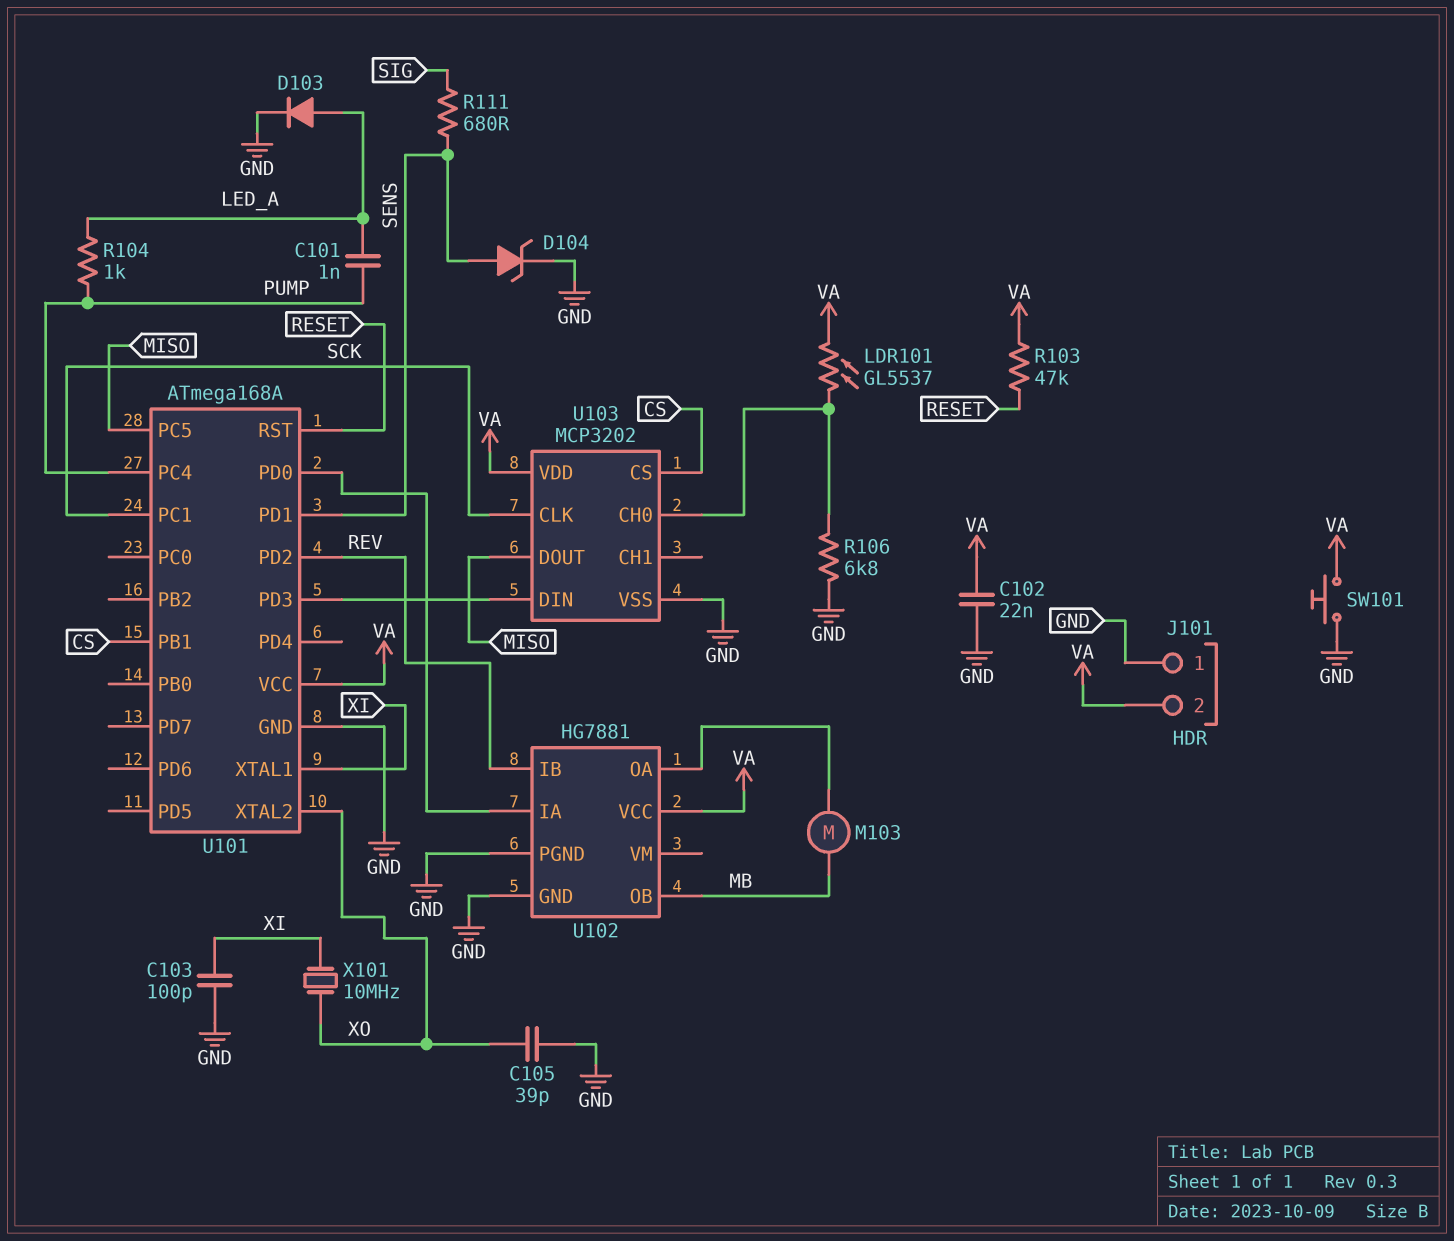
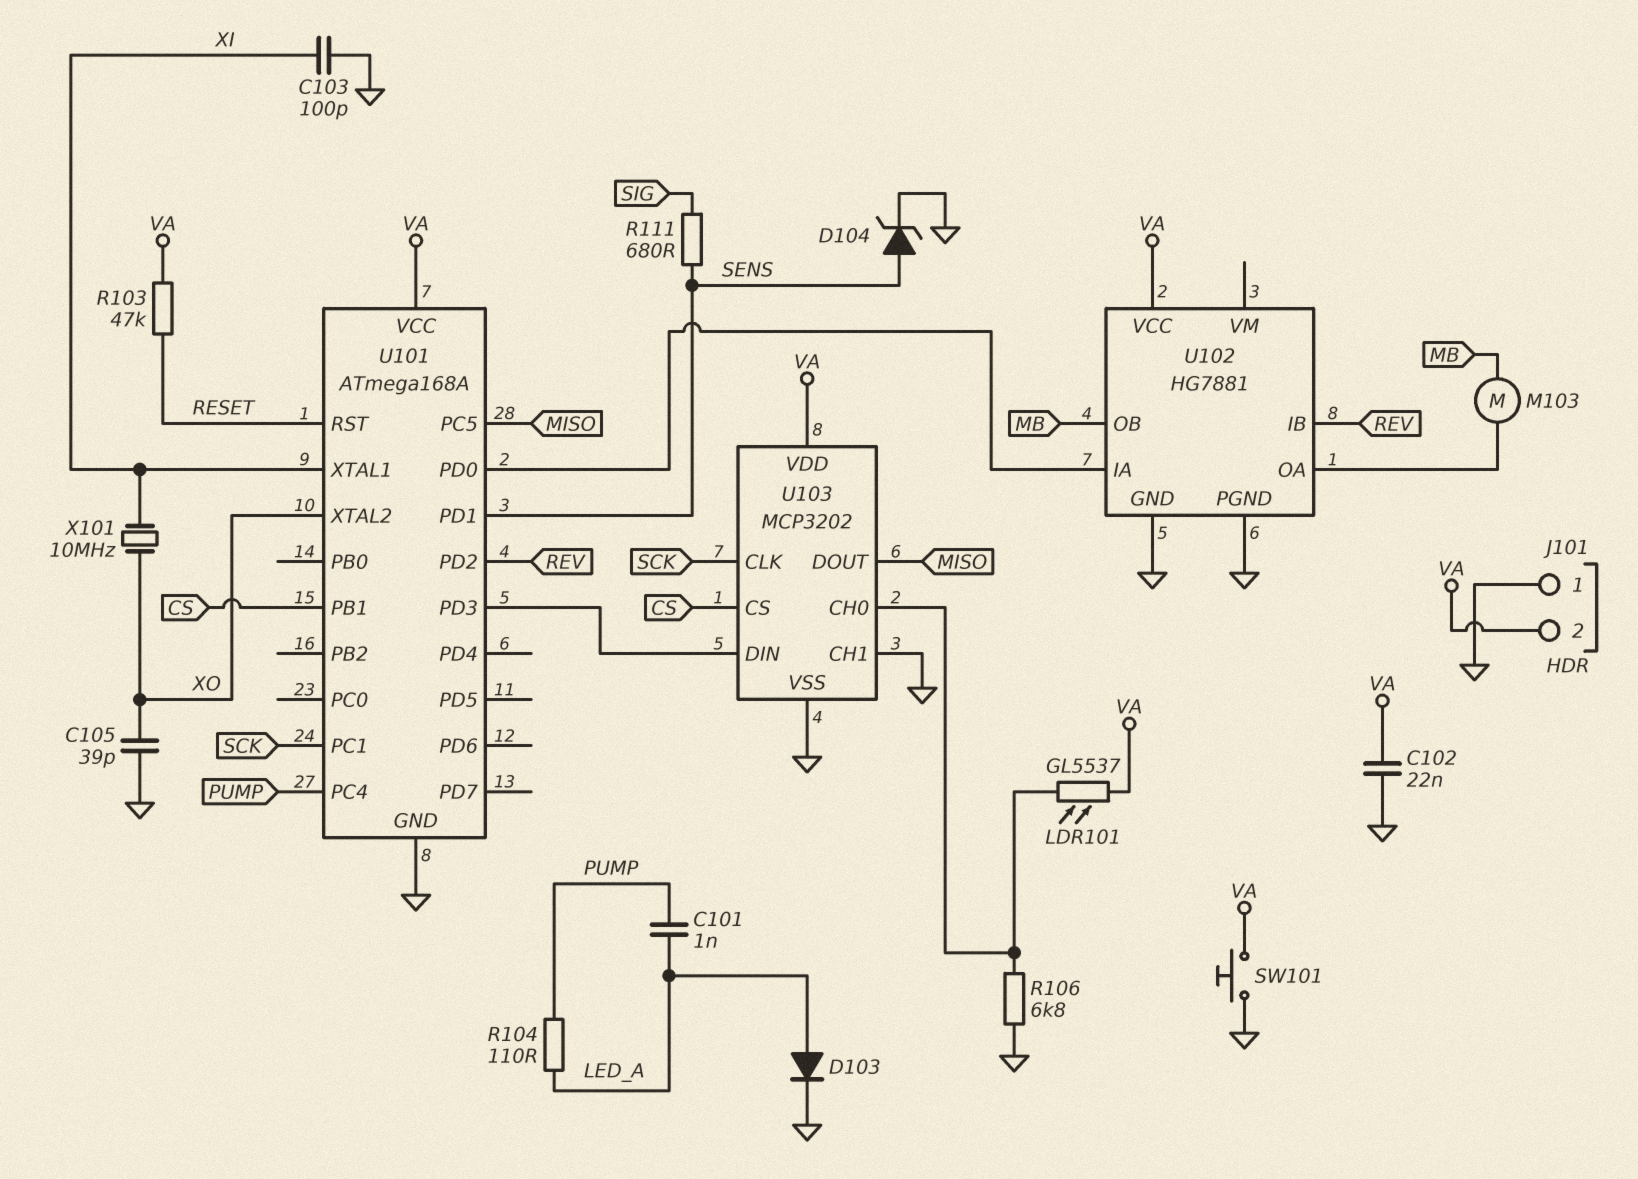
R104: 1k (LED_A, PUMP) -> 110 (LED_A, PUMP)
U103 pin CH1: none -> GND

